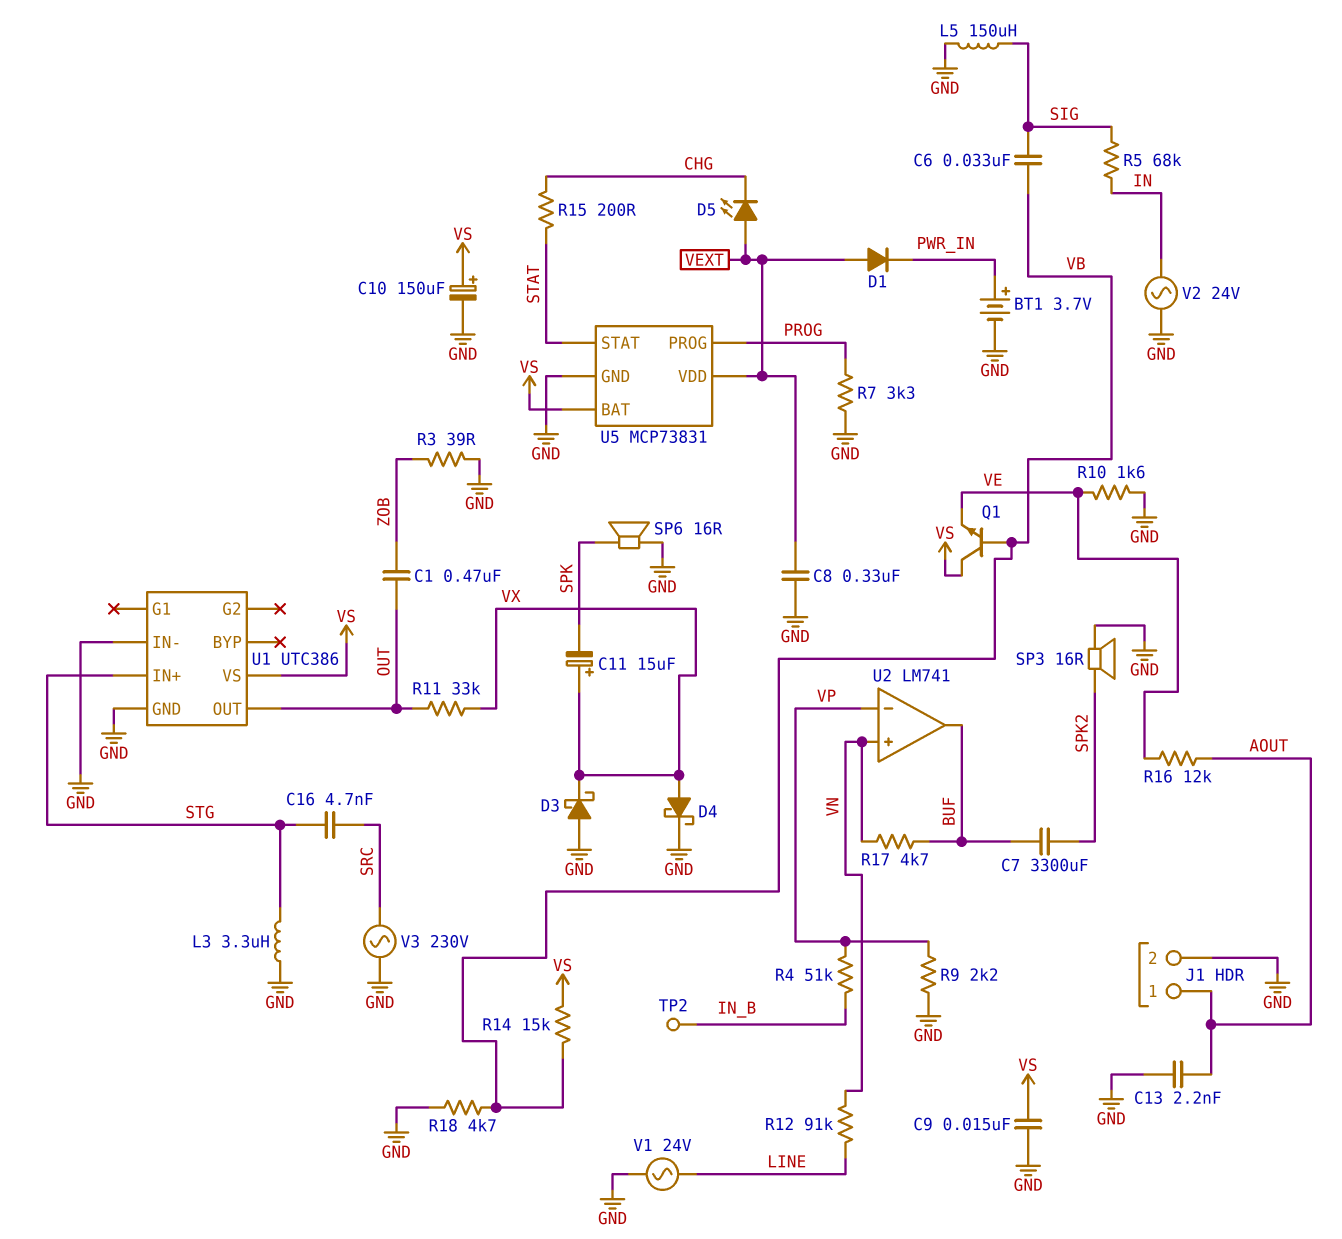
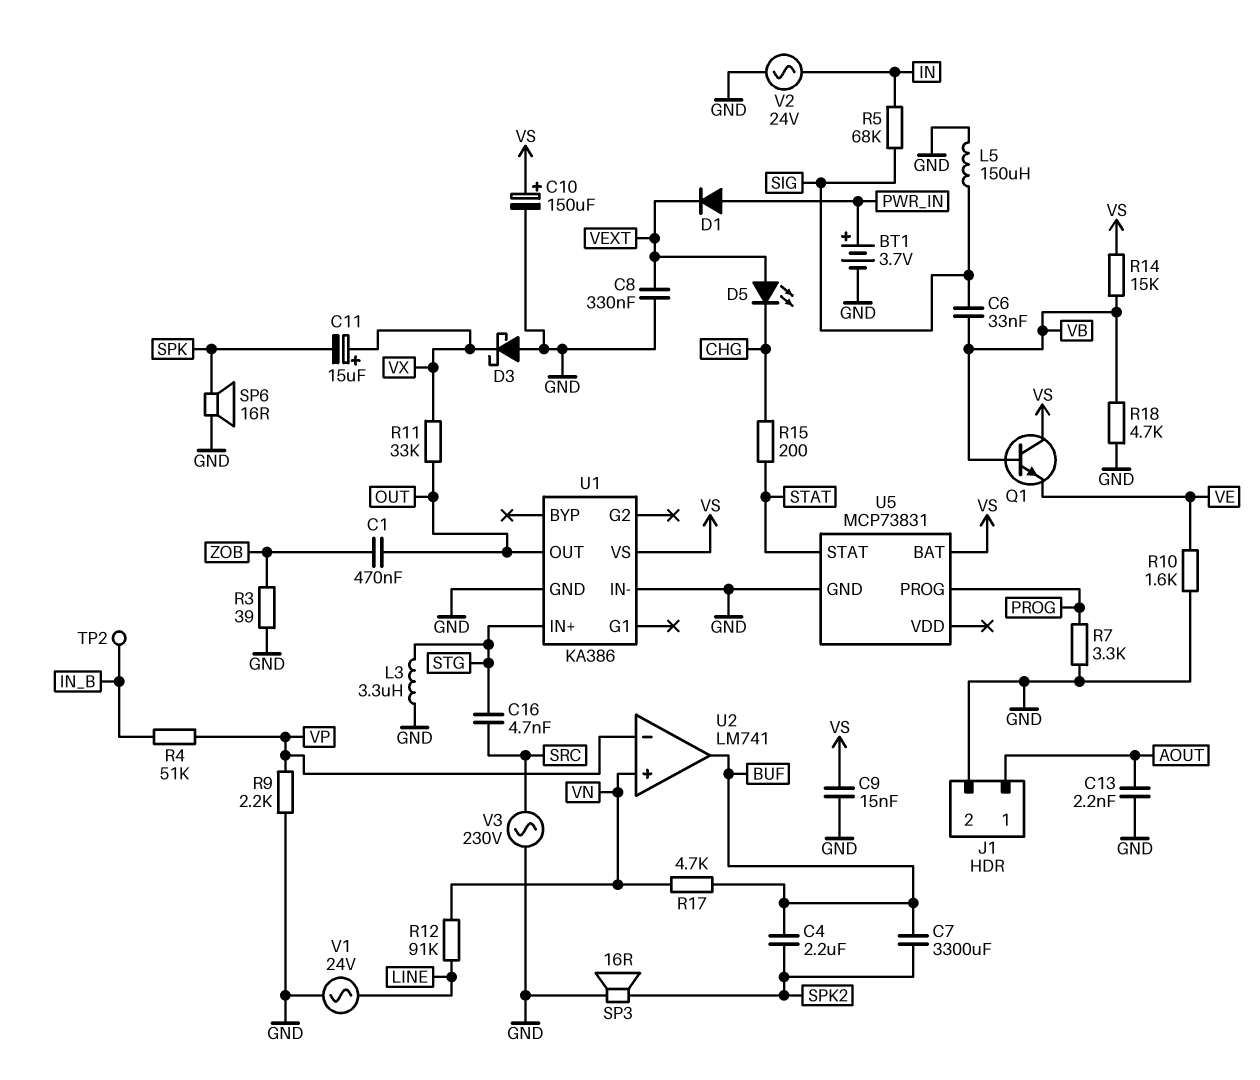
C4: none -> 2.2uF (BUF, SPK2)
D1: diode (A VEXT, K PWR_IN) -> diode (A PWR_IN, K VEXT)
D4: schottky (A VX, K GND) -> none
R16: 12k (AOUT, VE) -> none
U1: UTC386 -> KA386
U5 pin VDD: VEXT -> none

